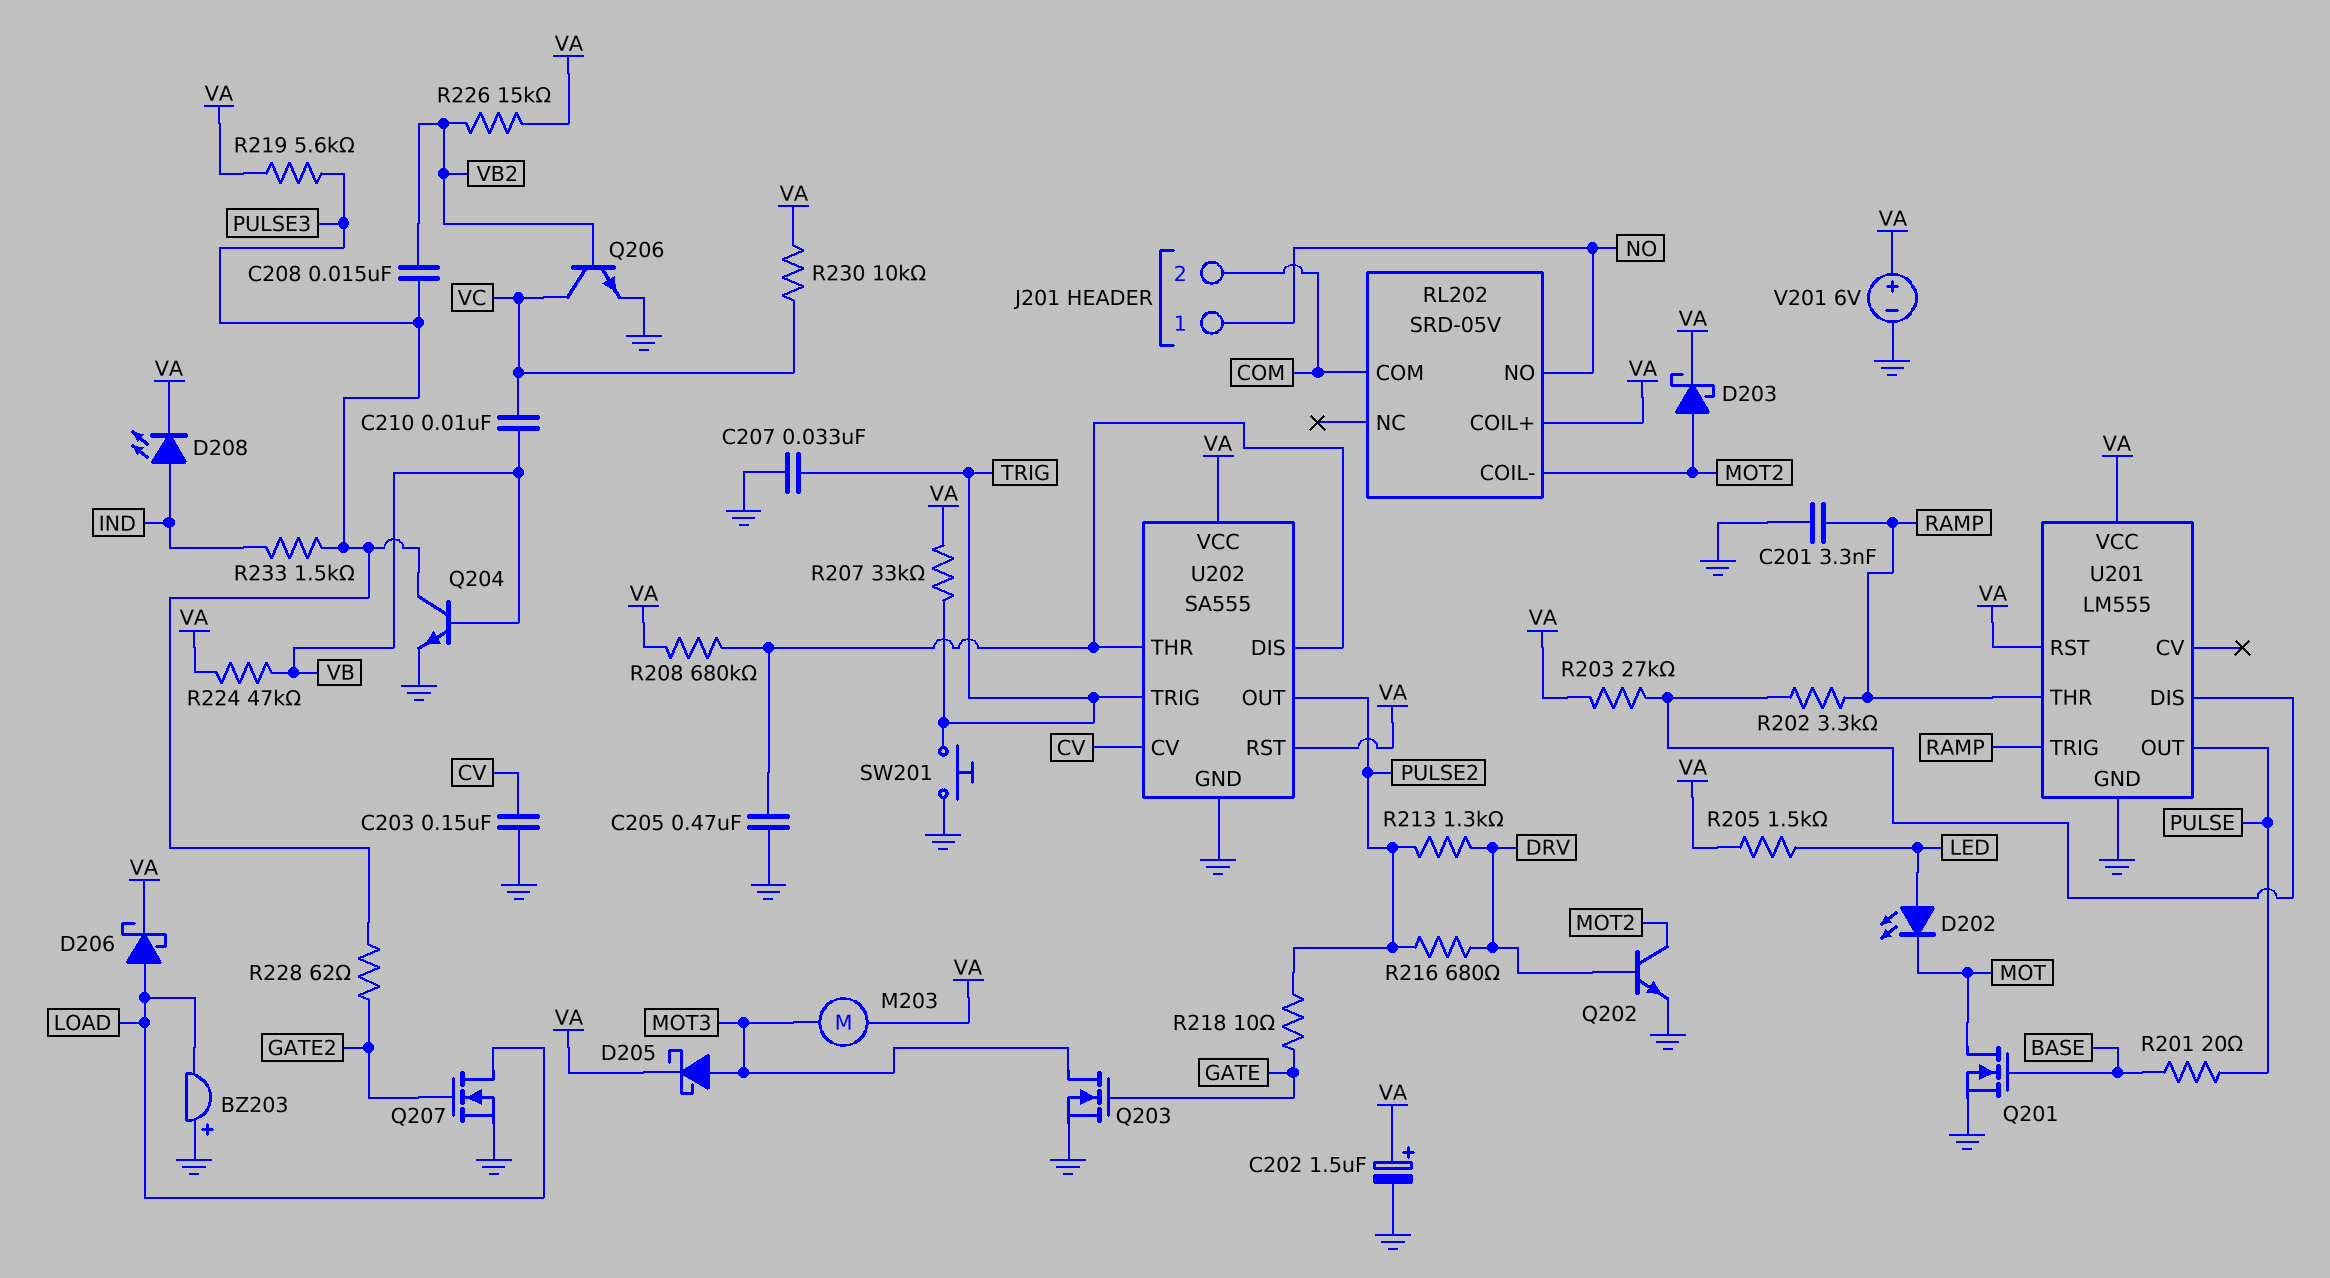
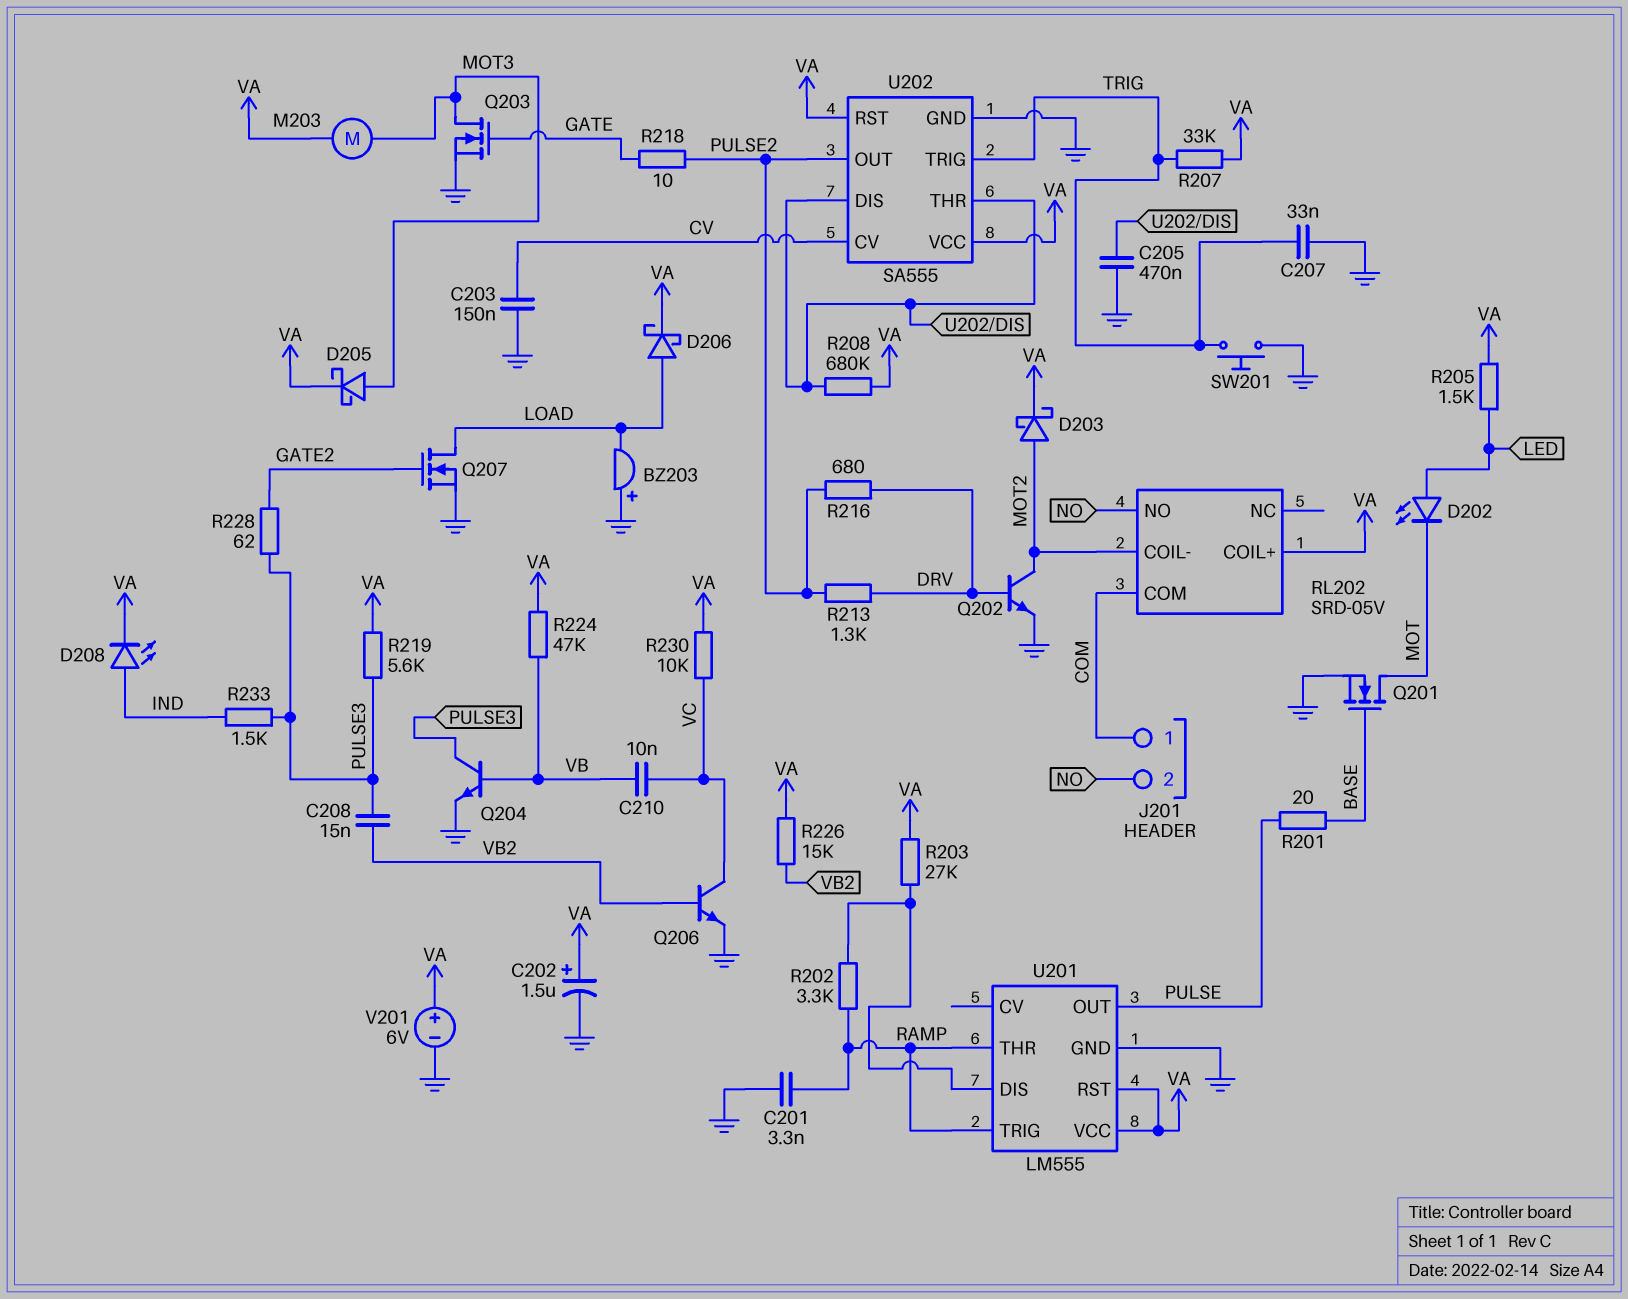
J201 pin 1: NO -> COM
J201 pin 2: COM -> NO

